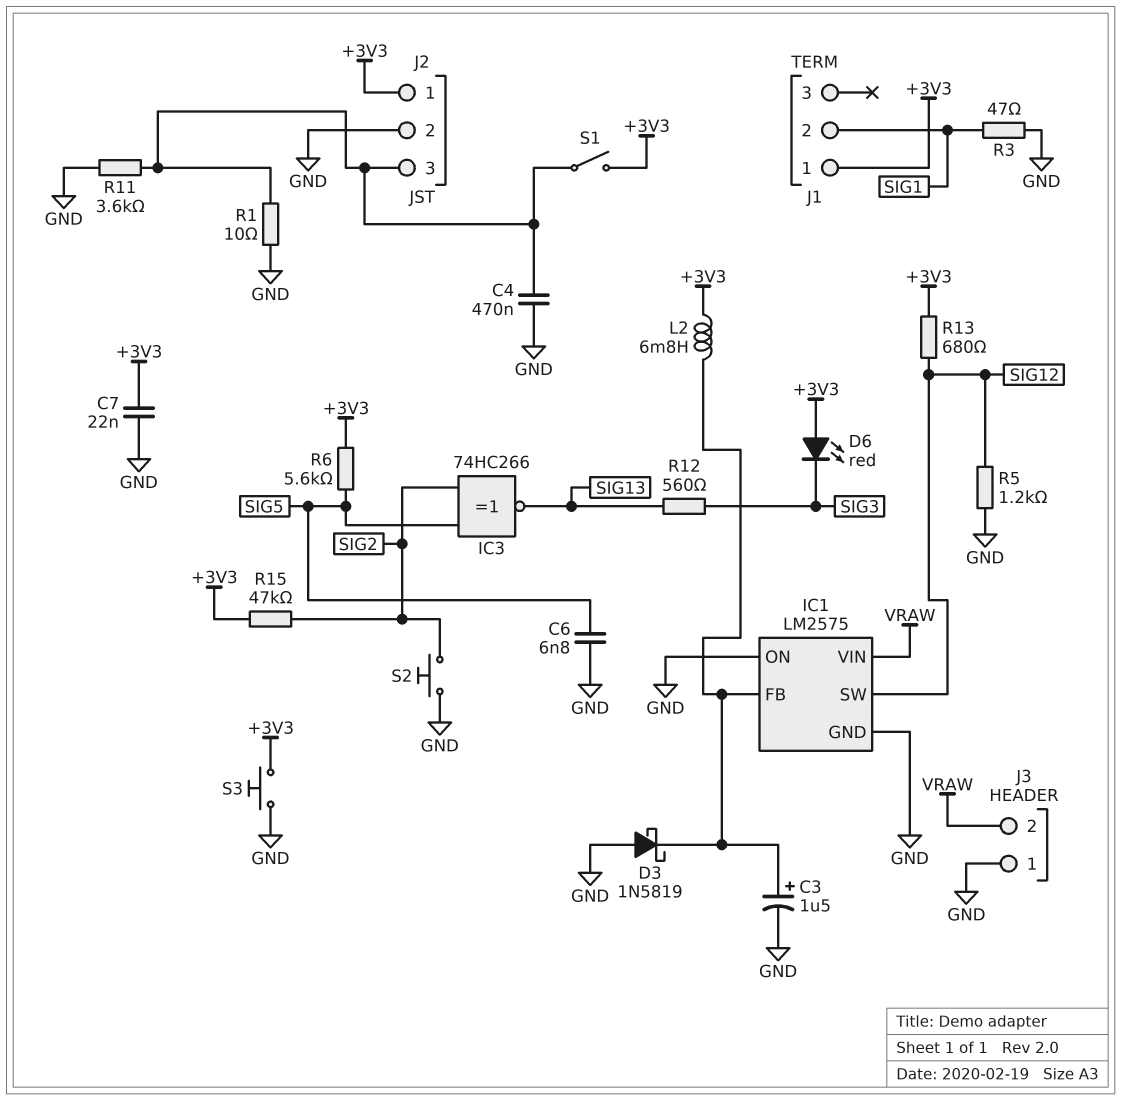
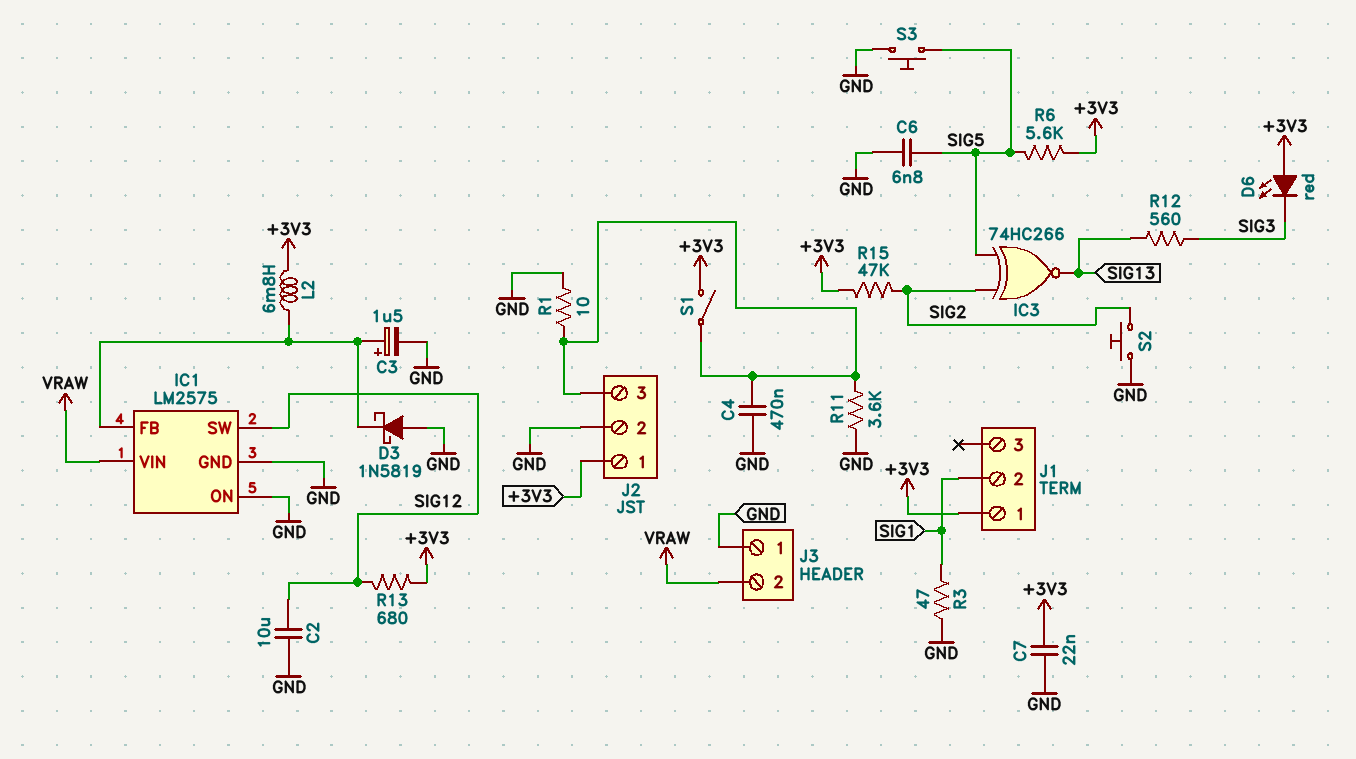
C2: none -> 10uF (GND, SIG12)
R5: 1.2k (GND, SIG12) -> none
S3: button (+3V3, GND) -> button (GND, SIG5)

